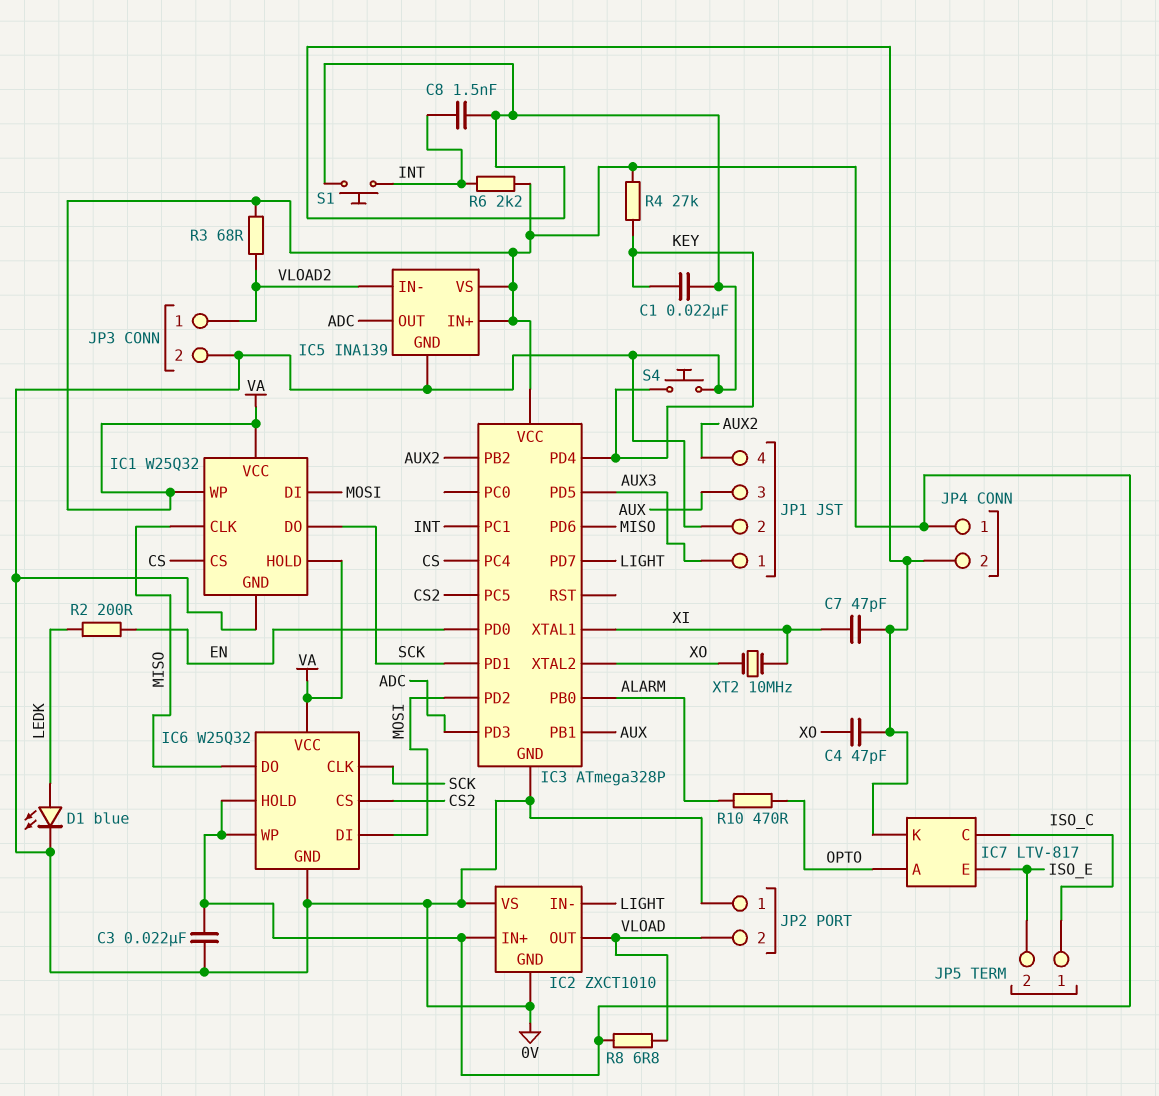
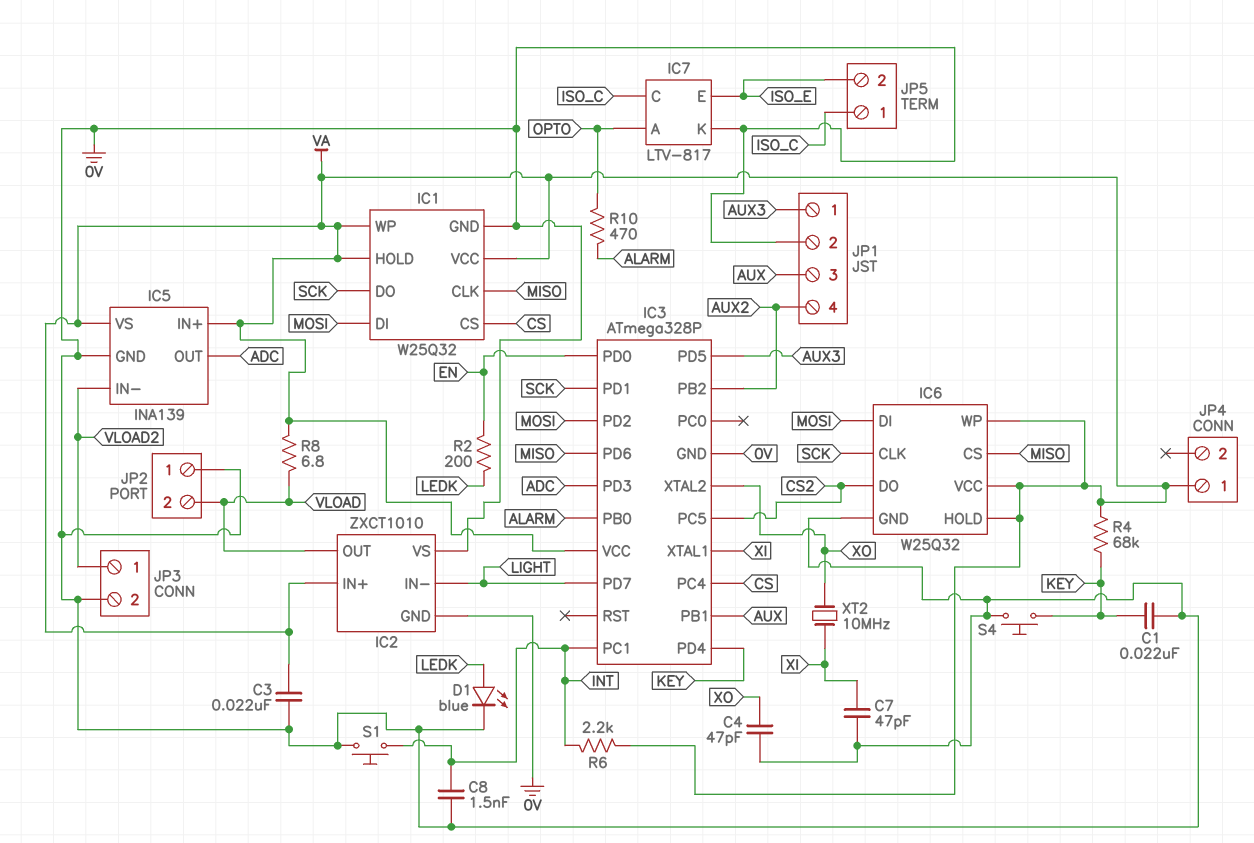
IC6 pin CS: CS2 -> MISO
IC6 pin DO: MISO -> CS2
JP4 pin 2: 0V -> none
R3: 68 (VA, VLOAD2) -> none
R4: 27k (KEY, VA) -> 68k (KEY, VA)

